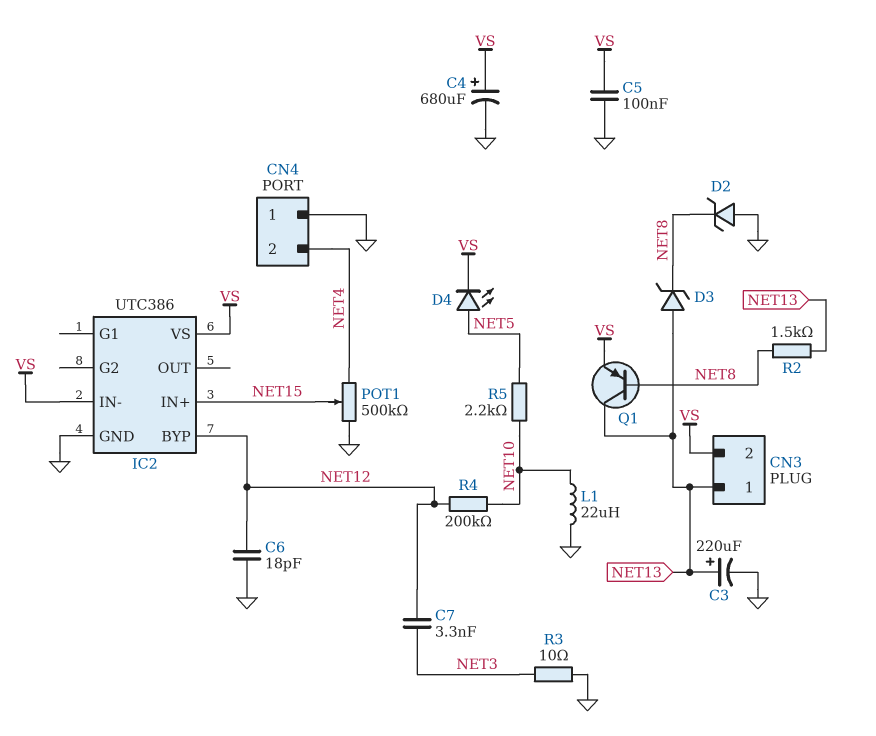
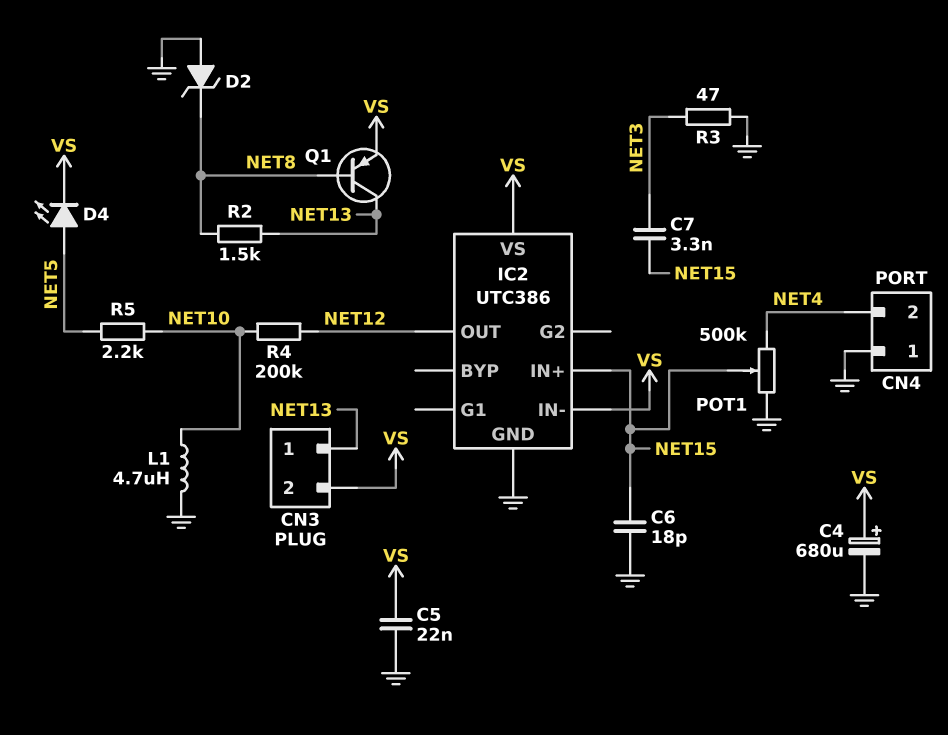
C3: 220uF (plus NET13, minus GND) -> none
C5: 100nF (GND, VS) -> 22nF (GND, VS)
C6: 18pF (GND, NET12) -> 18pF (GND, NET15)
C7: 3.3nF (NET3, NET12) -> 3.3nF (NET3, NET15)
D3: zener (A NET13, K NET8) -> none
IC2 pin BYP: NET12 -> none
IC2 pin OUT: none -> NET12
L1: 22uH (GND, NET10) -> 4.7uH (GND, NET10)
R3: 10 (GND, NET3) -> 47 (GND, NET3)

